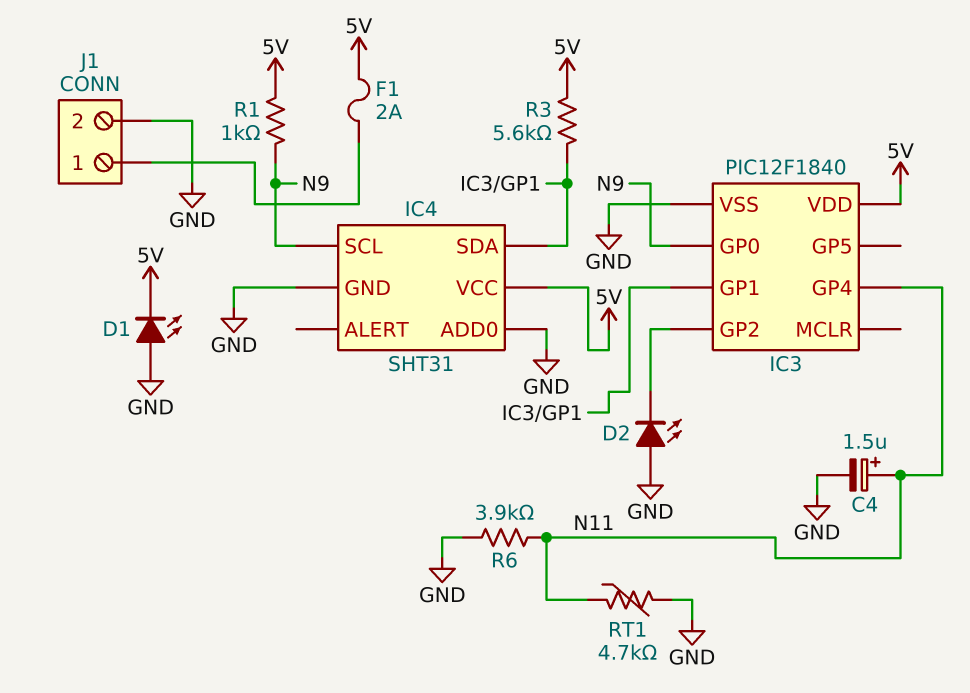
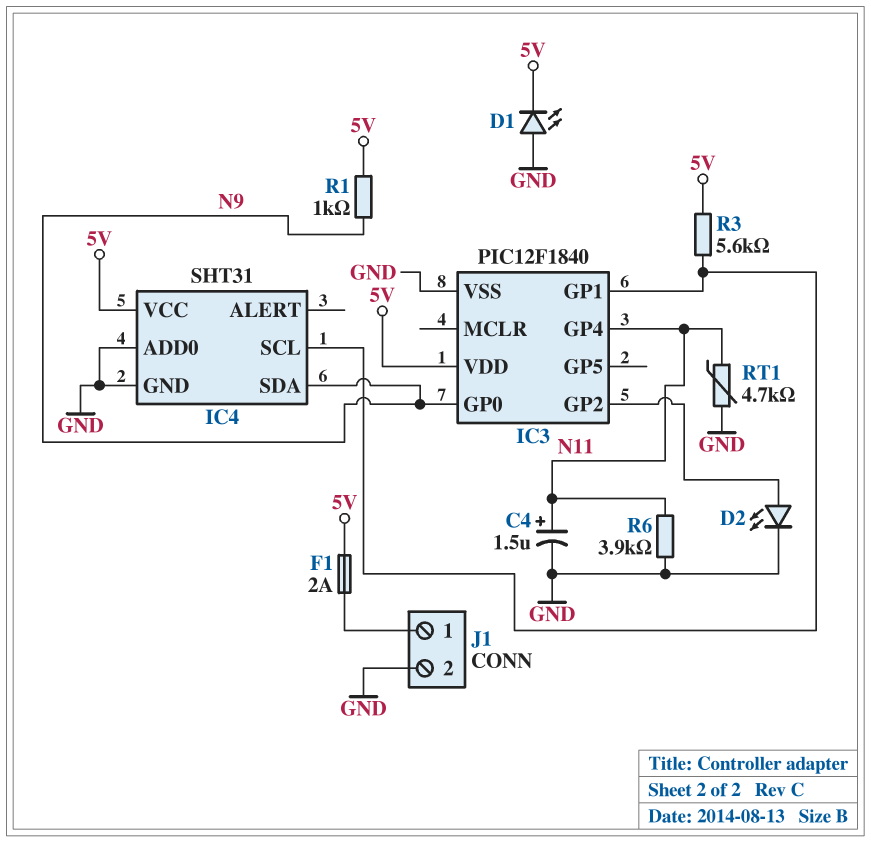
D2: LED (A GND, K IC3/GP2) -> LED (A IC3/GP2, K GND)
IC4 pin SCL: N9 -> IC3/GP1
IC4 pin SDA: IC3/GP1 -> N9

